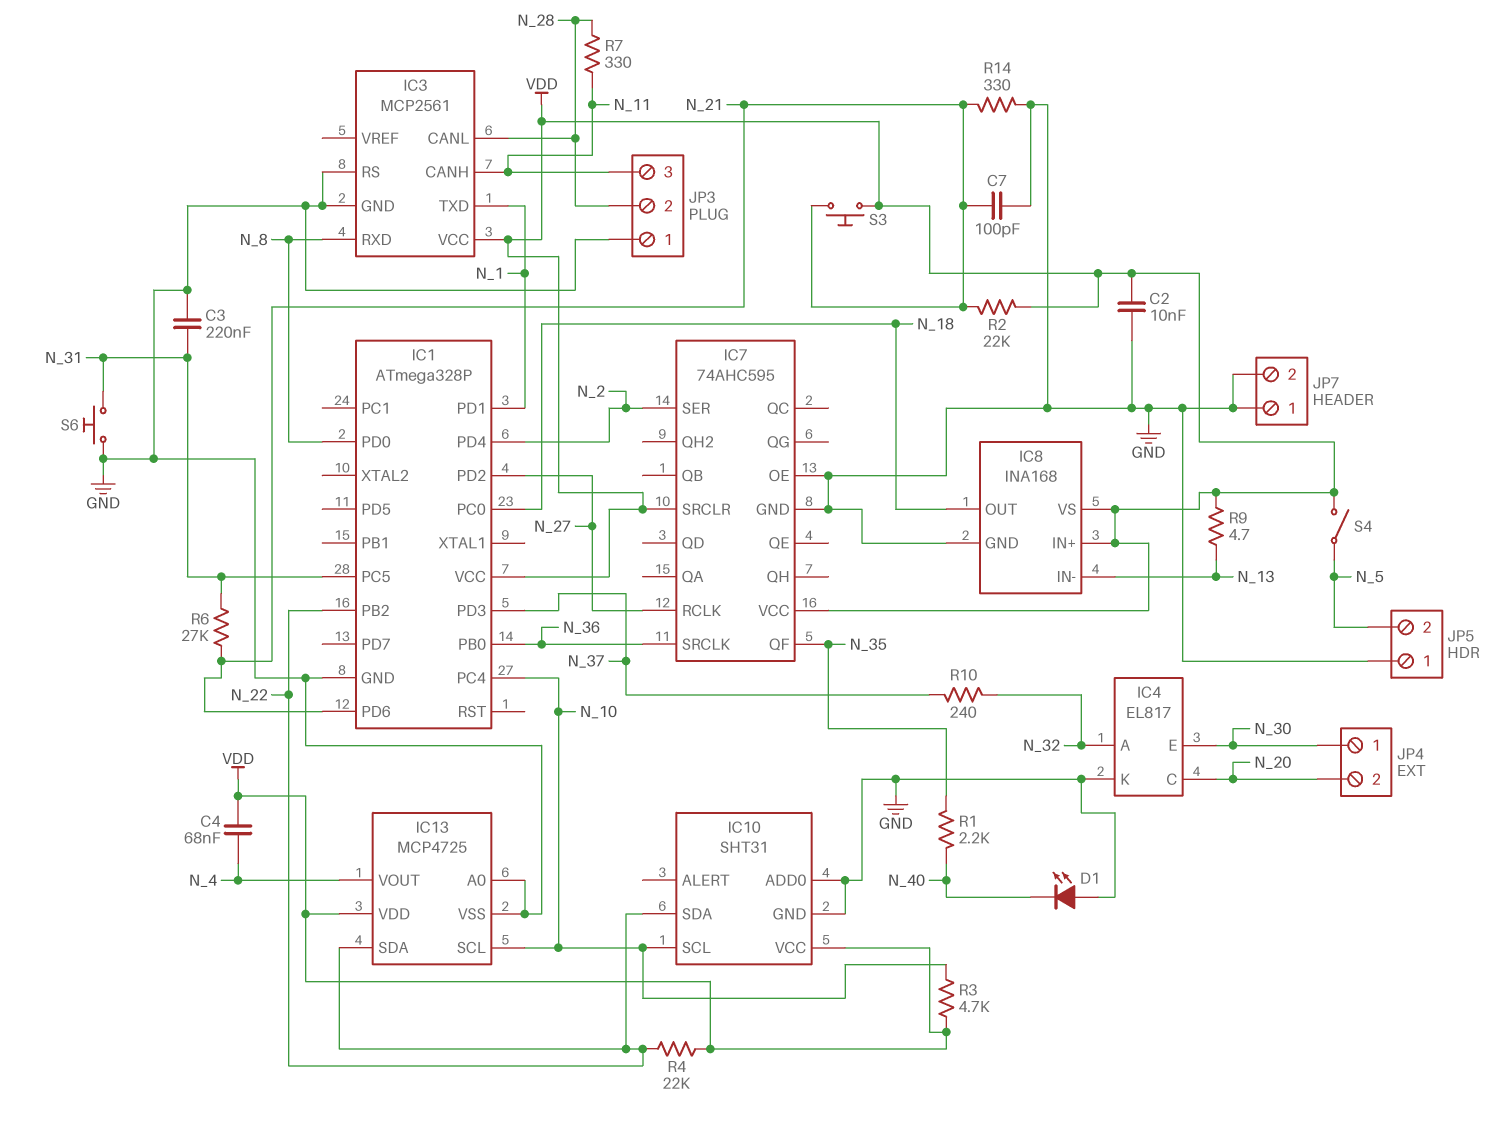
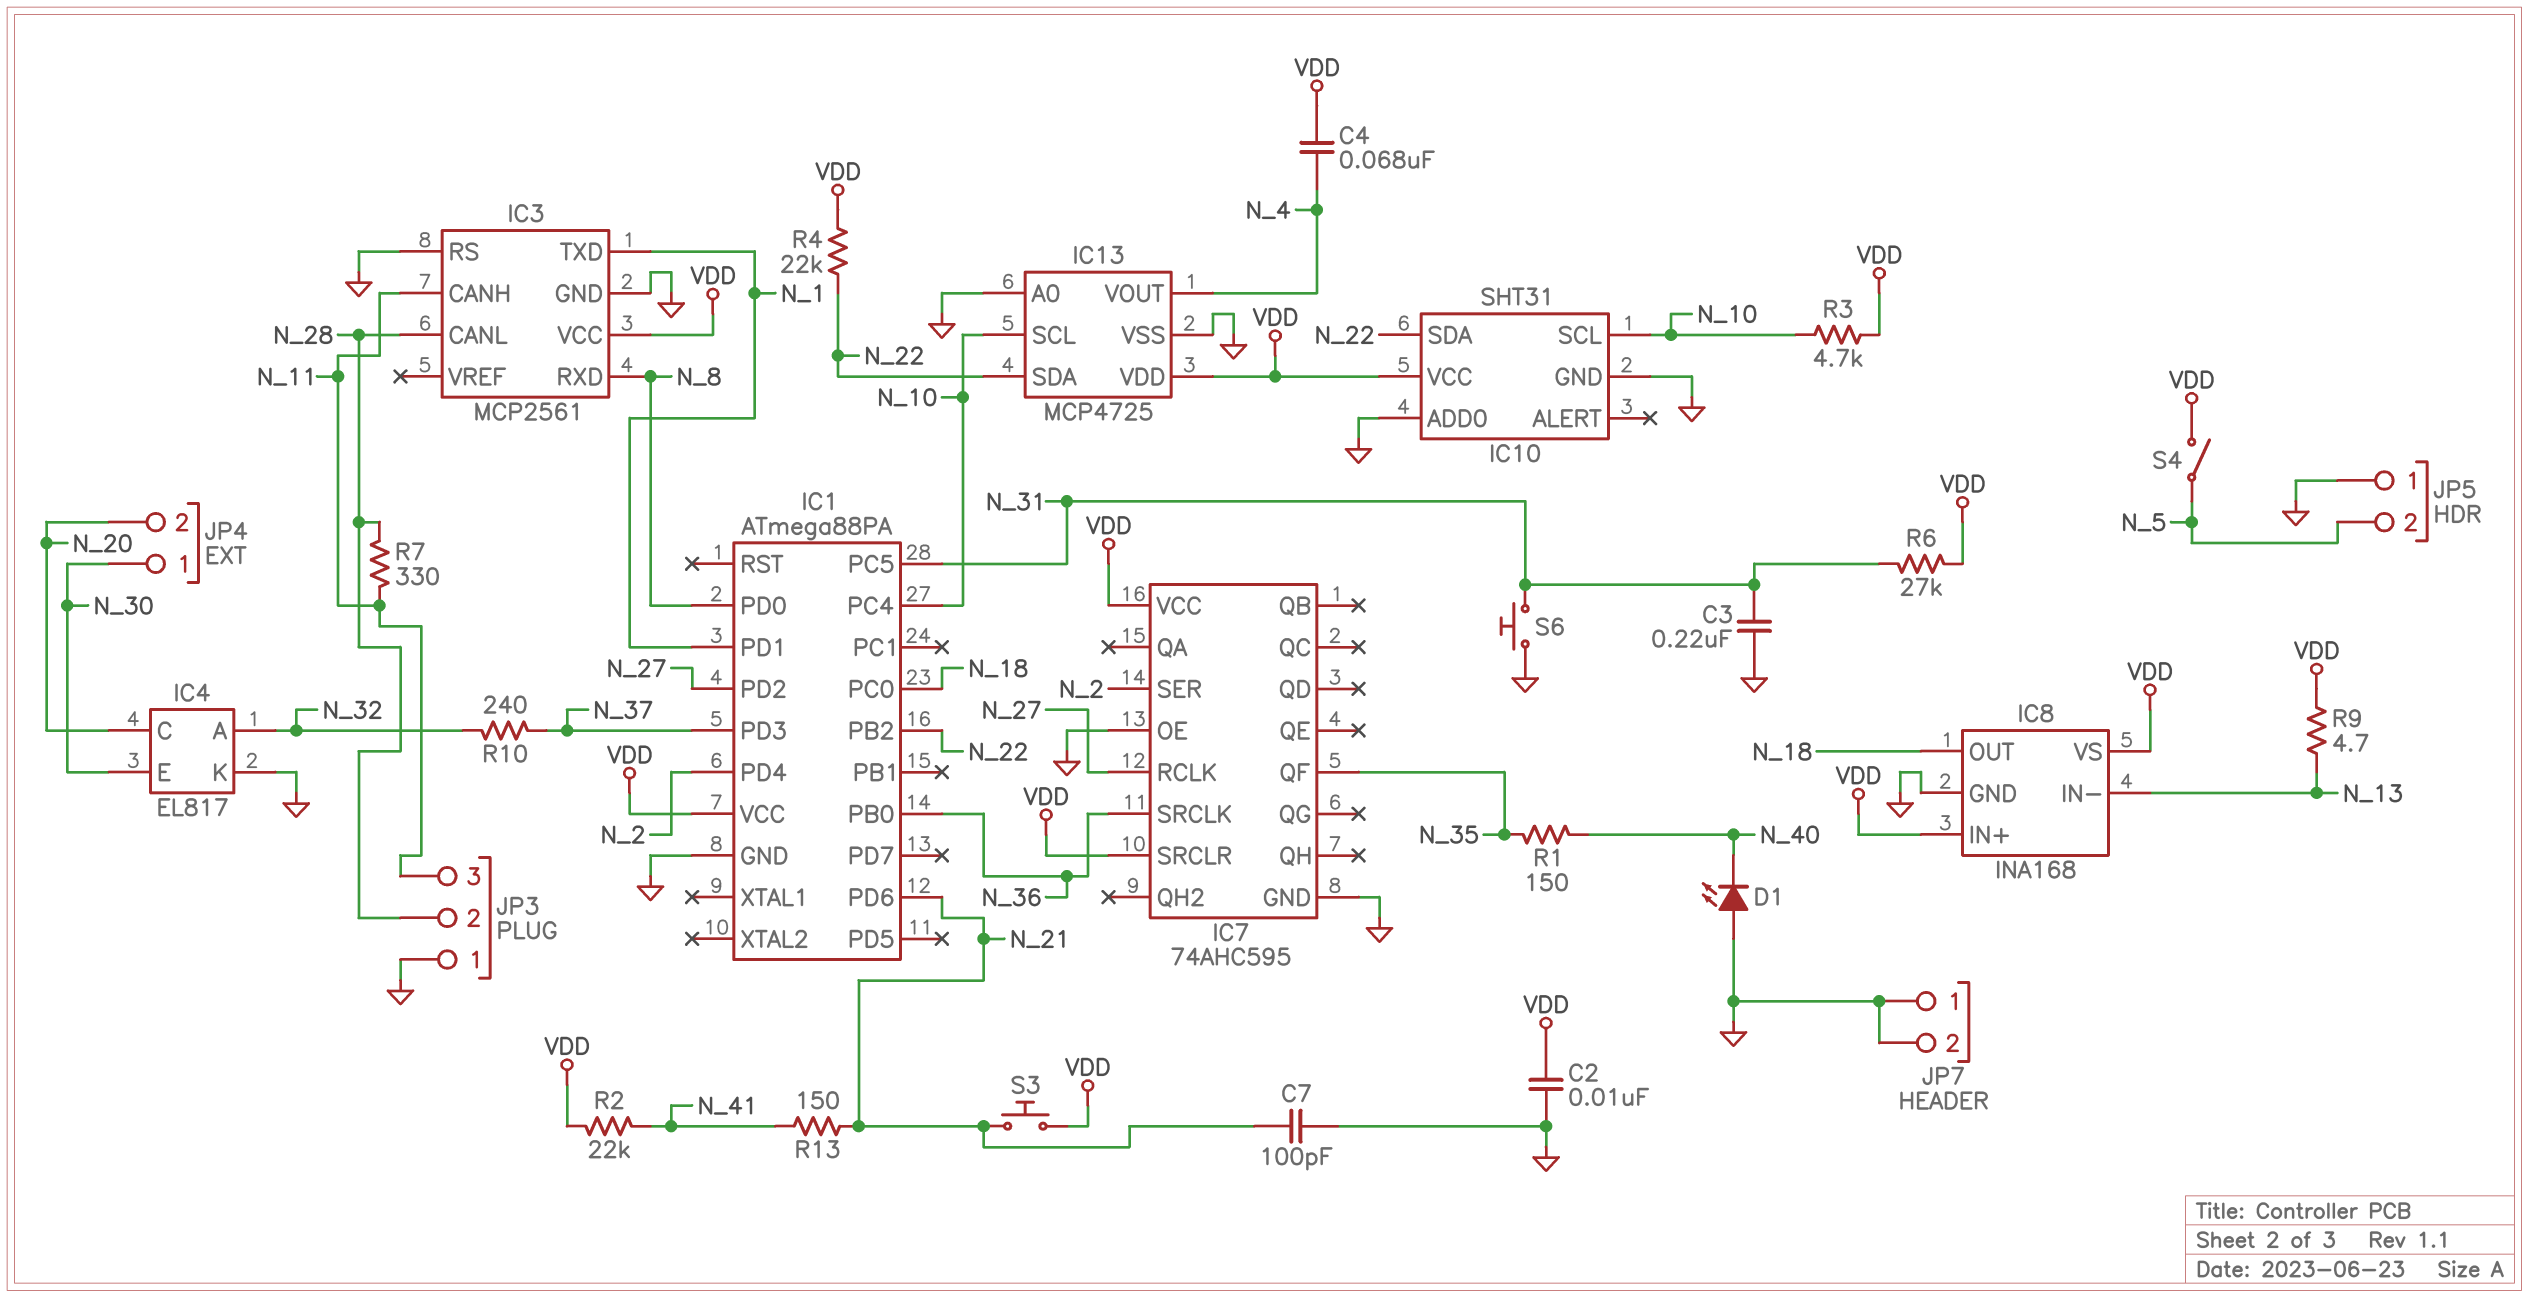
IC1: ATmega328P -> ATmega88PA
R1: 2.2k (N_35, N_40) -> 150 (N_35, N_40)
R2: 22k (N_21, VDD) -> 22k (N_41, VDD)
R6: 27k (N_21, N_31) -> 27k (N_31, VDD)
R13: none -> 150 (N_21, N_41)
R14: 330 (GND, N_21) -> none

